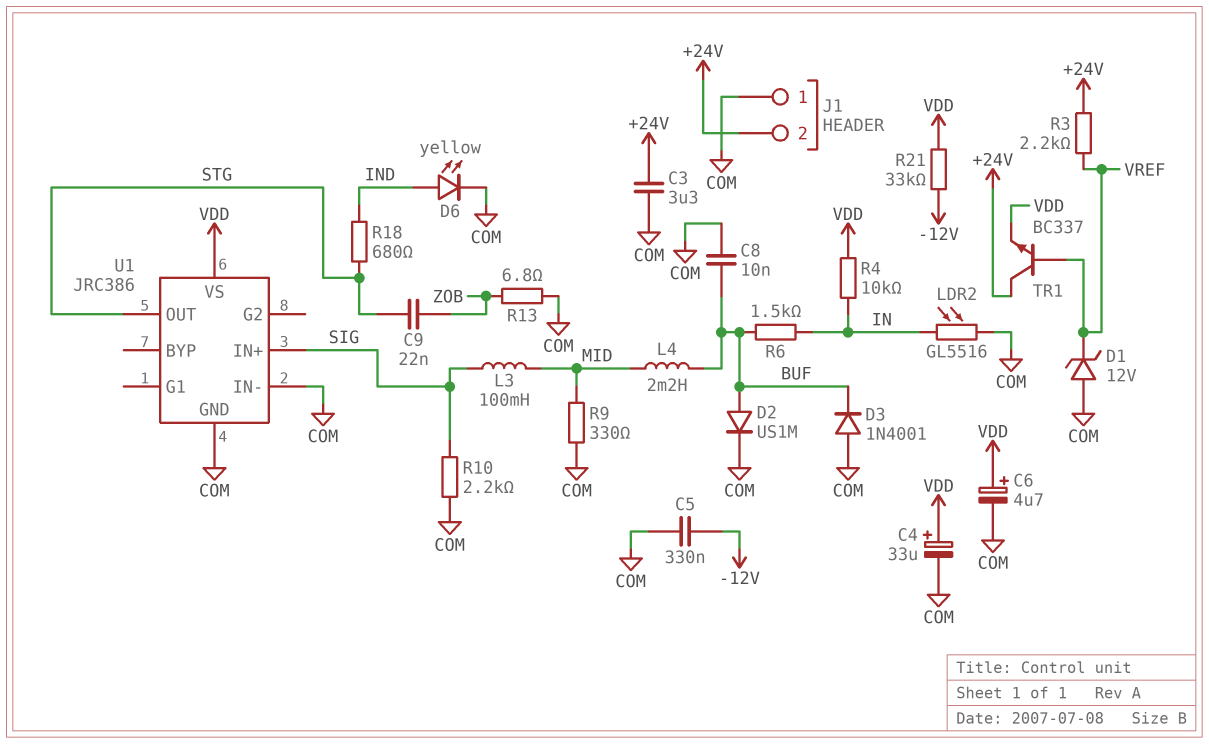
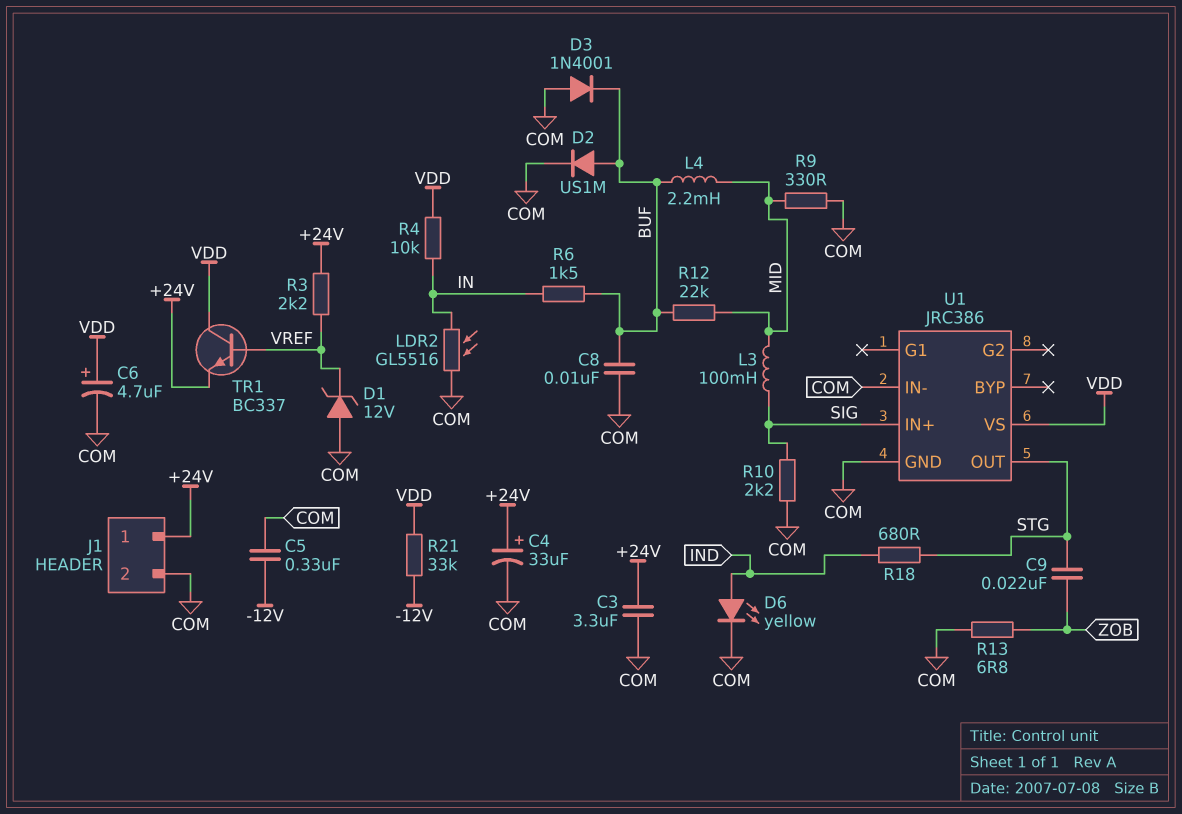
C4: 33uF (plus VDD, minus COM) -> 33uF (plus +24V, minus COM)
J1 pin 1: COM -> +24V
J1 pin 2: +24V -> COM
R12: none -> 22k (BUF, MID)
TR1: NPN BC337 (B VREF, C +24V, E VDD) -> NPN BC337 (B VREF, C VDD, E +24V)

